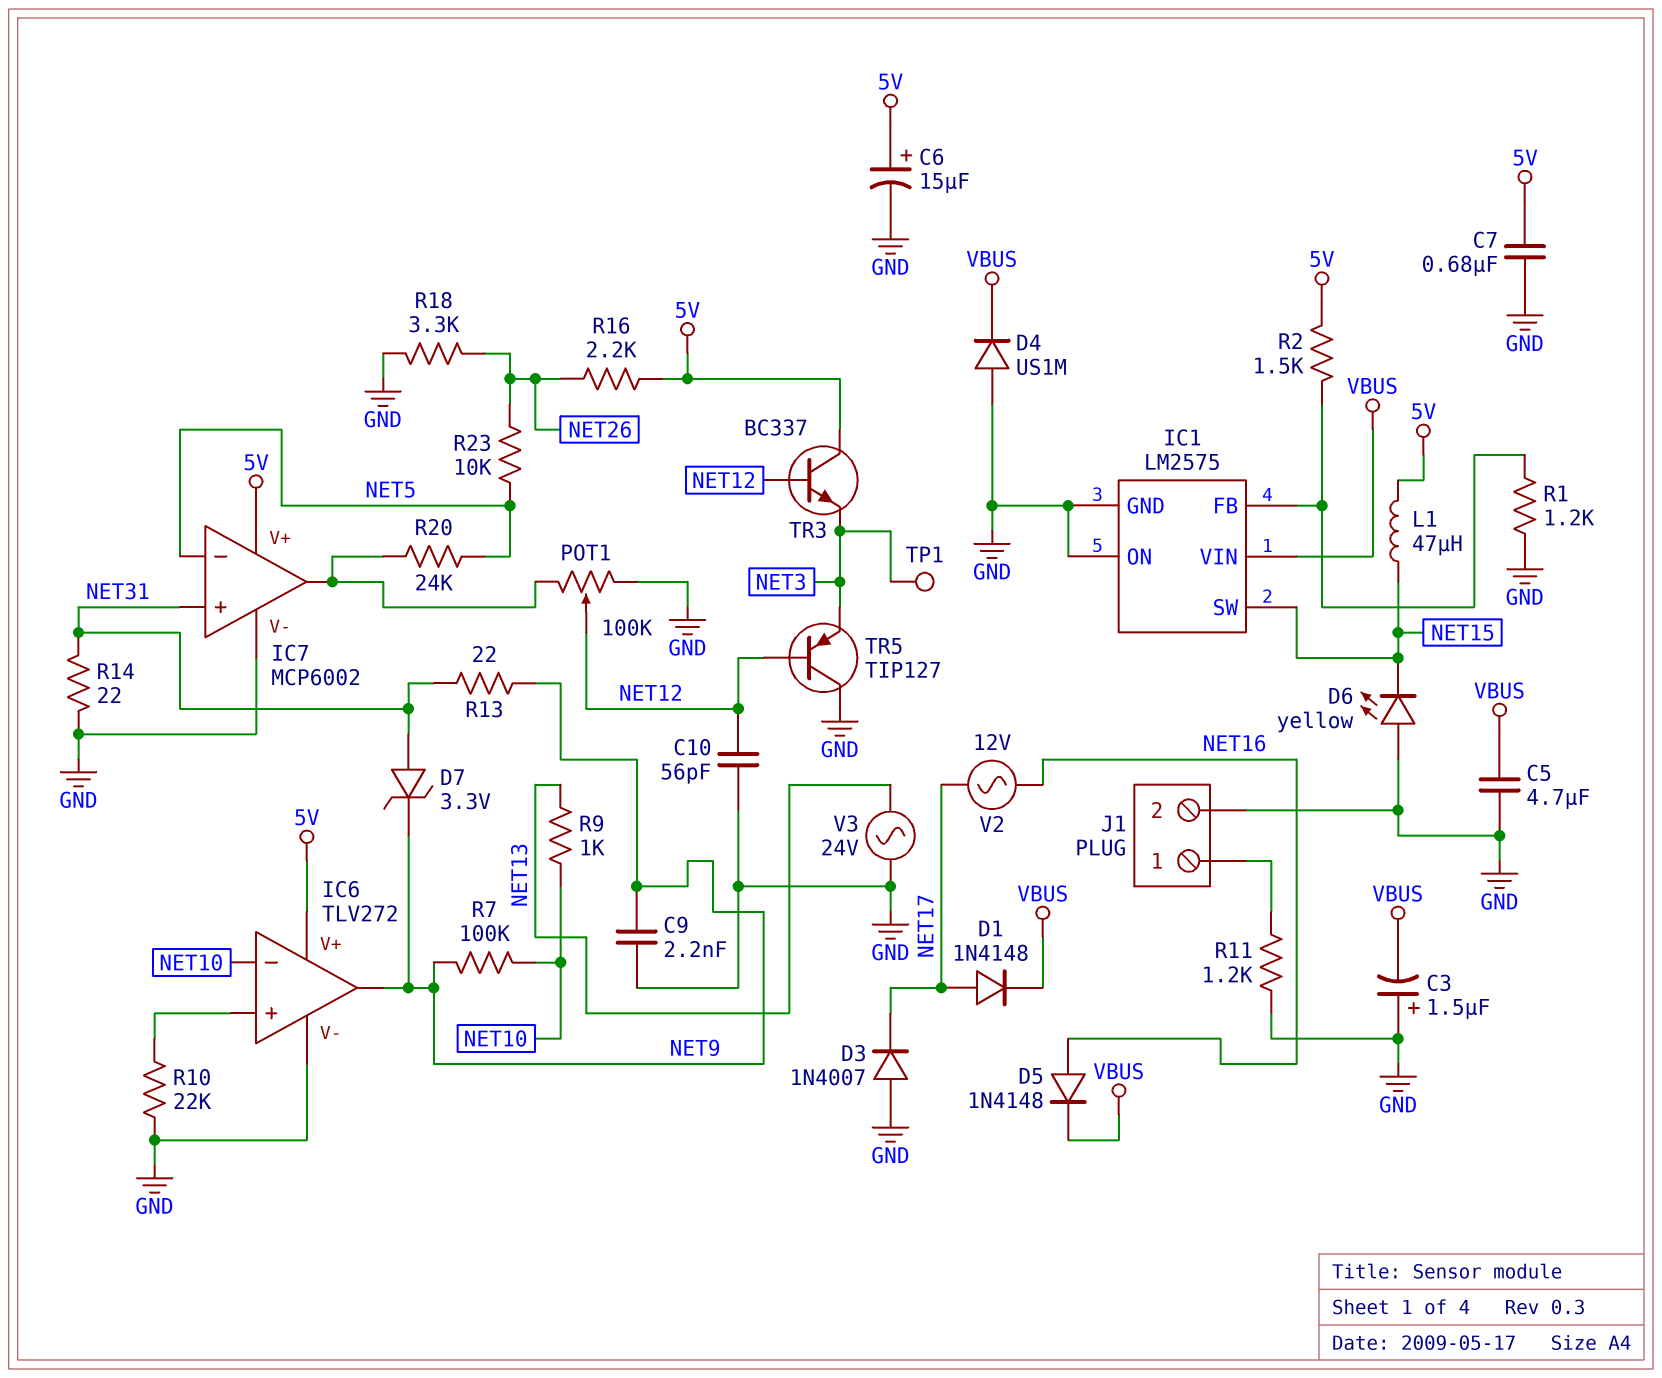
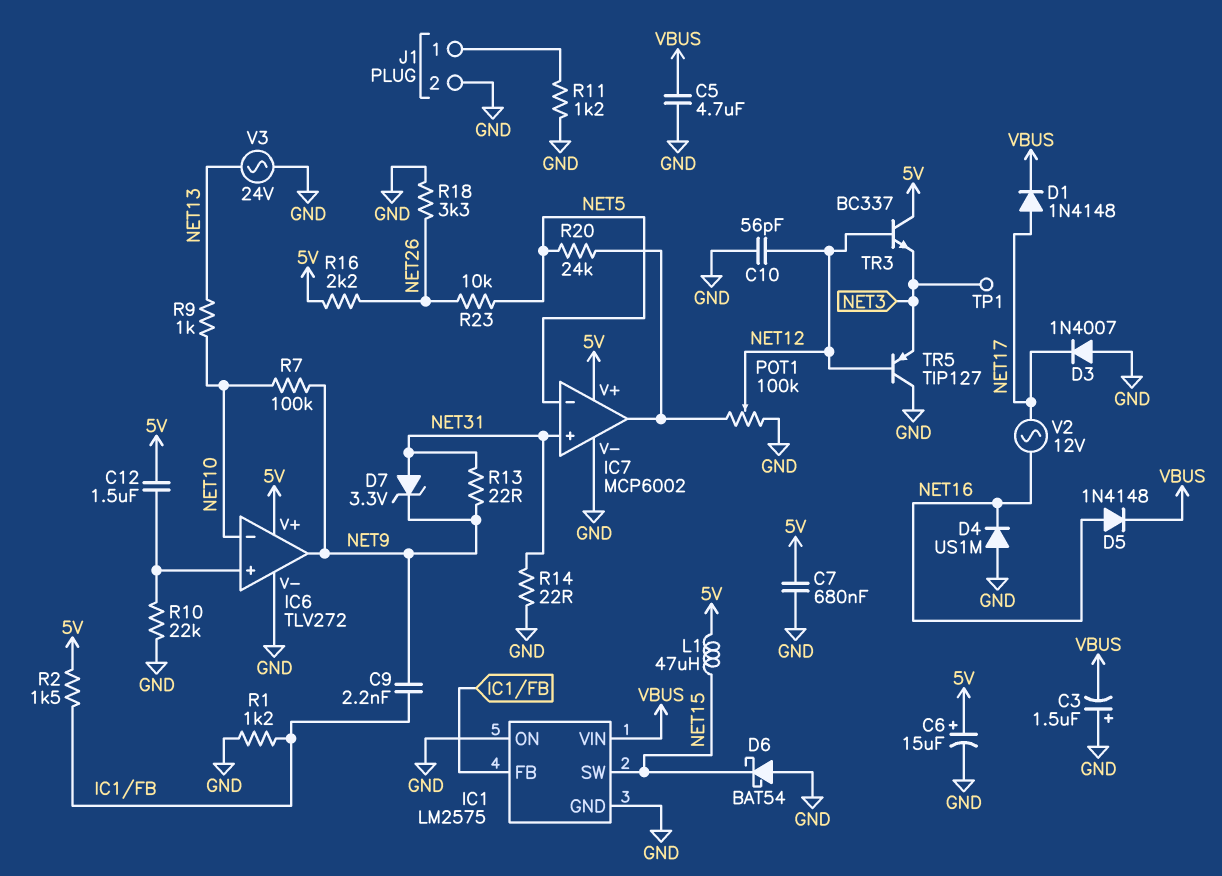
C9: 2.2nF (GND, NET9) -> 2.2nF (IC1/FB, NET9)
C12: none -> 1.5uF (5V, IC6/in+)
D4: diode US1M (A GND, K VBUS) -> diode US1M (A GND, K NET16)
D6: LED yellow (A GND, K NET15) -> schottky BAT54 (A GND, K NET15)

